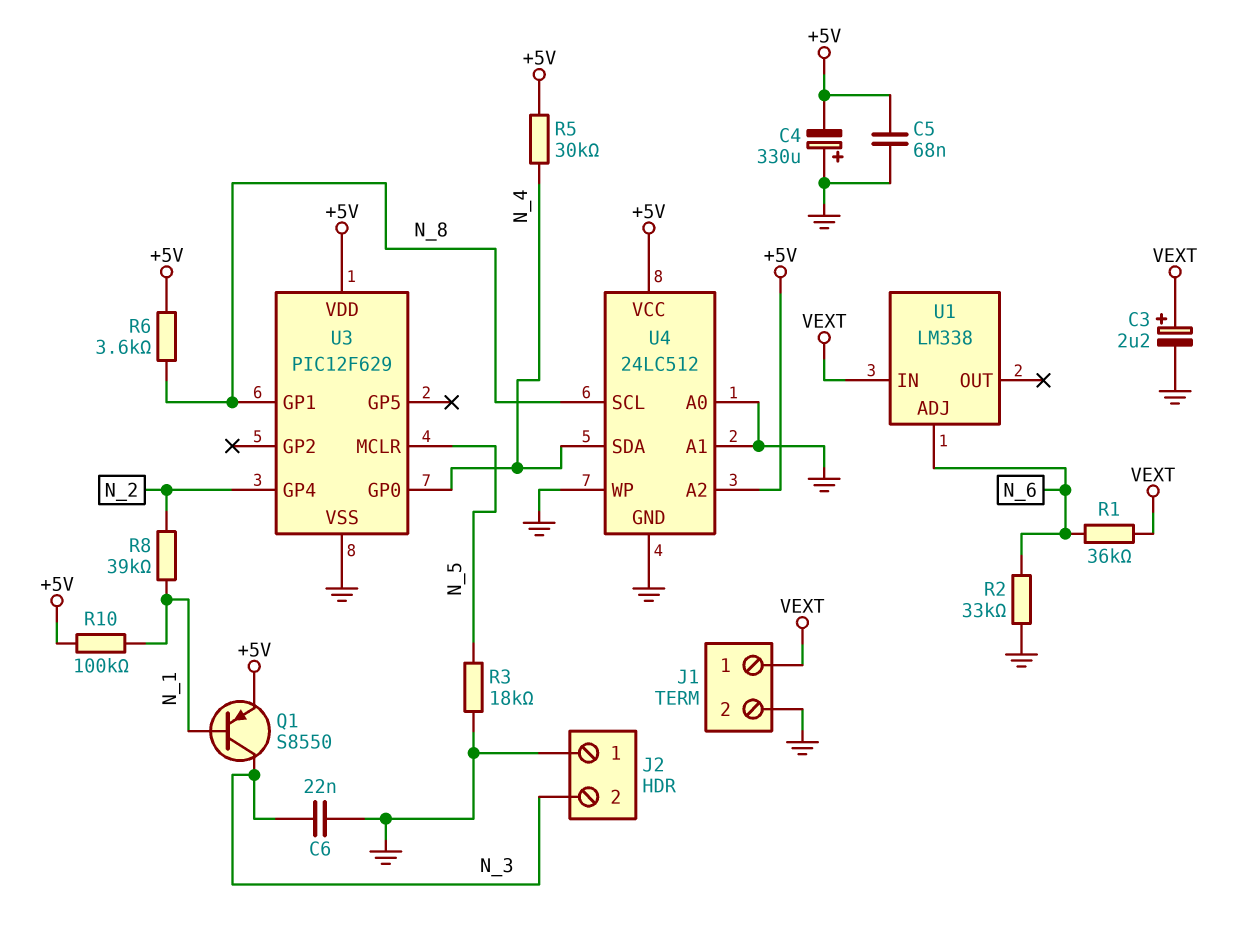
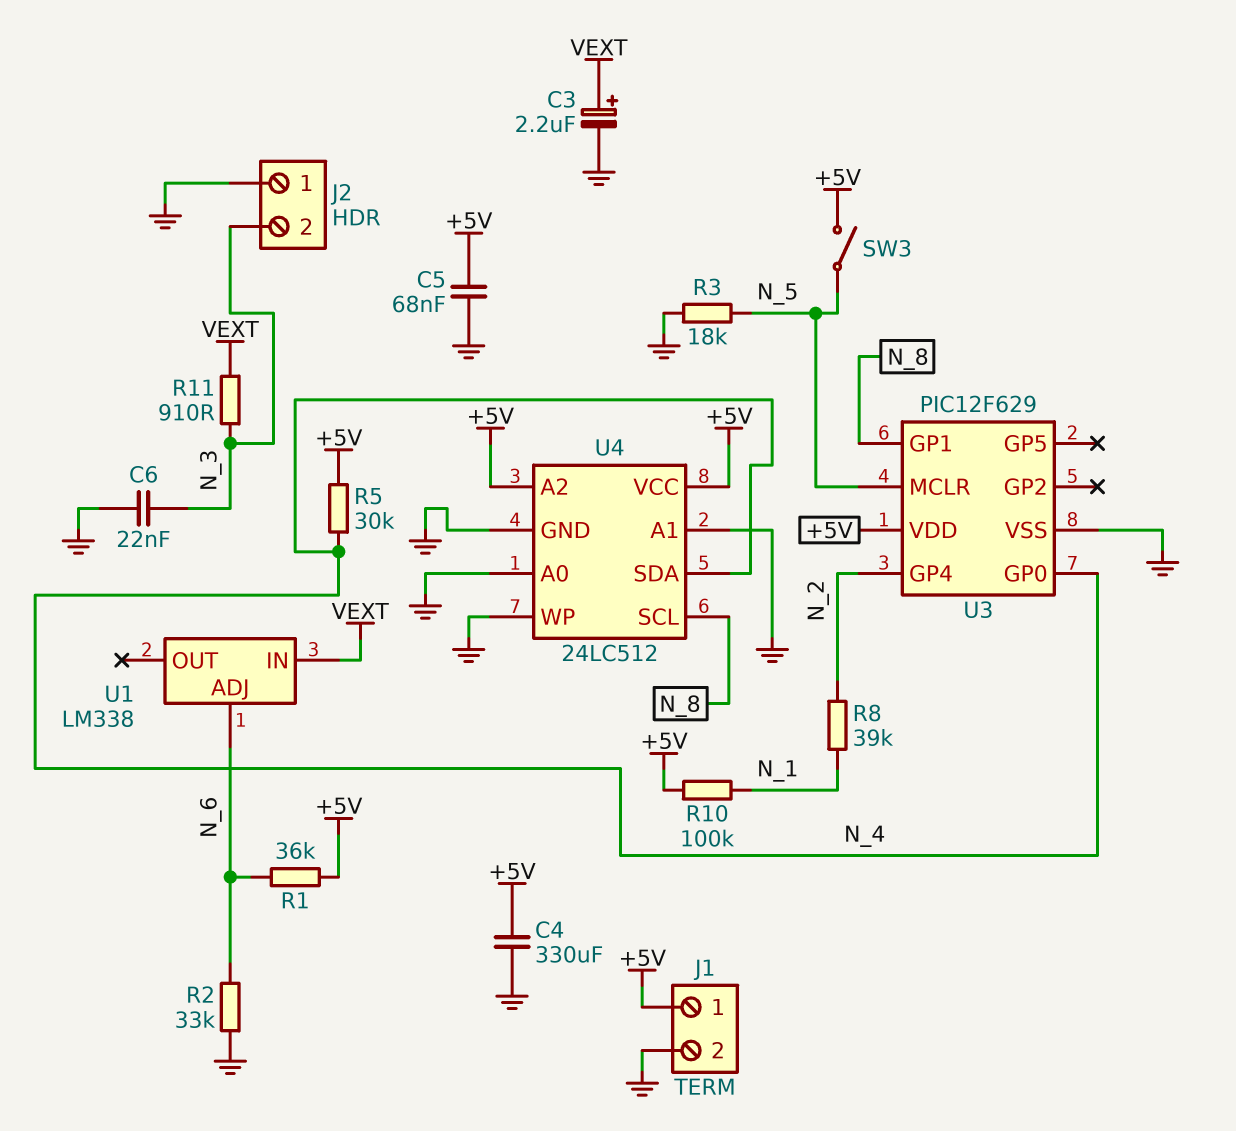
C4: 330uF (plus GND, minus +5V) -> 330uF (+5V, GND)
J1 pin 1: VEXT -> +5V
Q1: PNP S8550 (B N_1, C N_3, E +5V) -> none
R1: 36k (N_6, VEXT) -> 36k (+5V, N_6)
R6: 3.6k (+5V, N_8) -> none
R11: none -> 910 (N_3, VEXT)
SW3: none -> switch (+5V, N_5)

